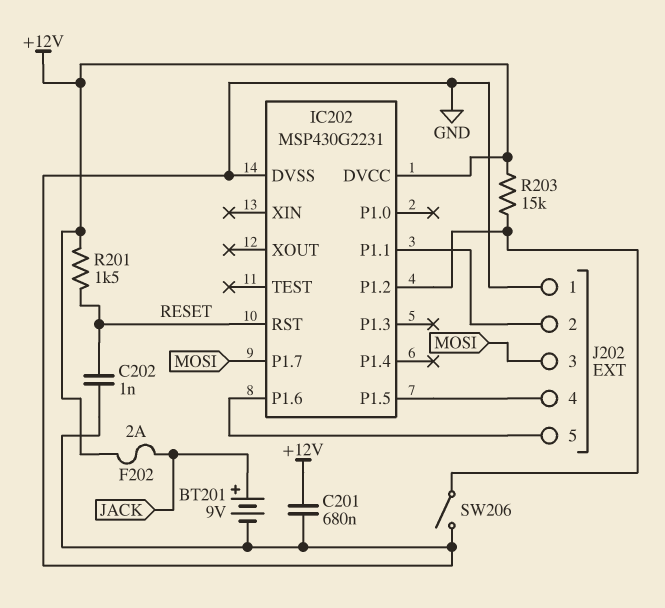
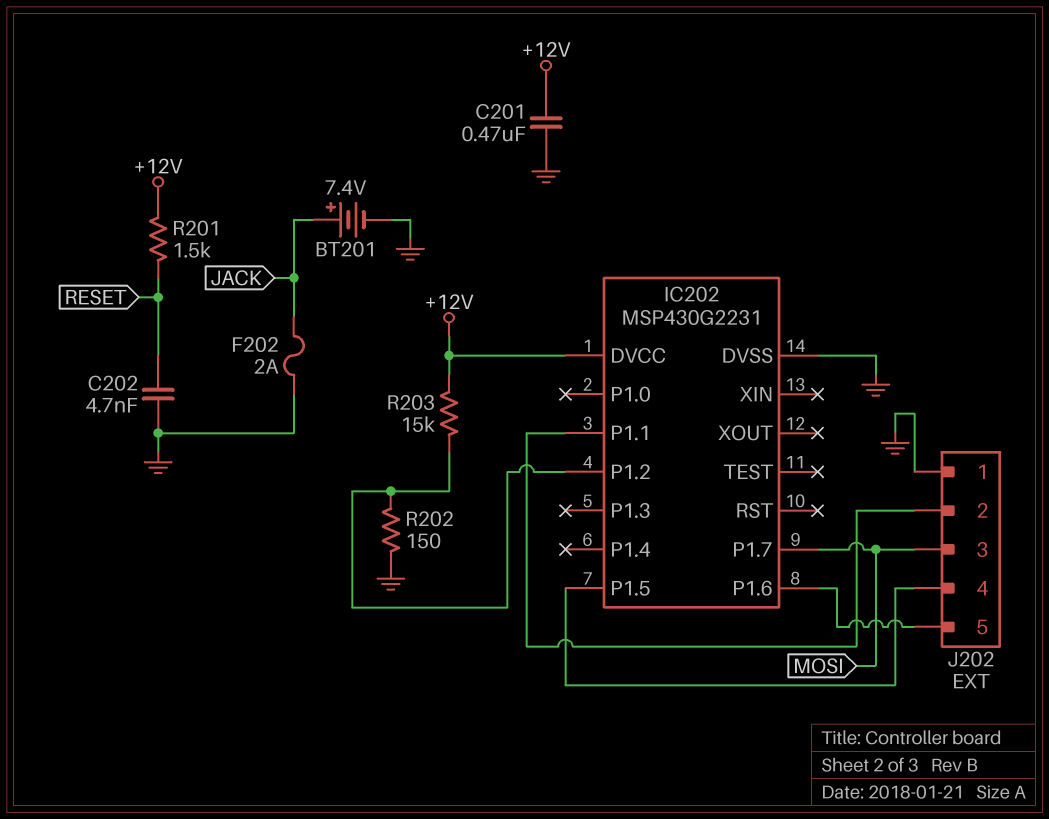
BT201: 9V (plus JACK, minus GND) -> 7.4V (plus JACK, minus GND)
C201: 680nF (+12V, GND) -> 470nF (+12V, GND)
C202: 1nF (GND, RESET) -> 4.7nF (GND, RESET)
F202: 2A (+12V, JACK) -> 2A (GND, JACK)
IC202 pin RST: RESET -> none
R202: none -> 150 (GND, IC202/P1.2)
SW206: switch (GND, IC202/P1.2) -> none

